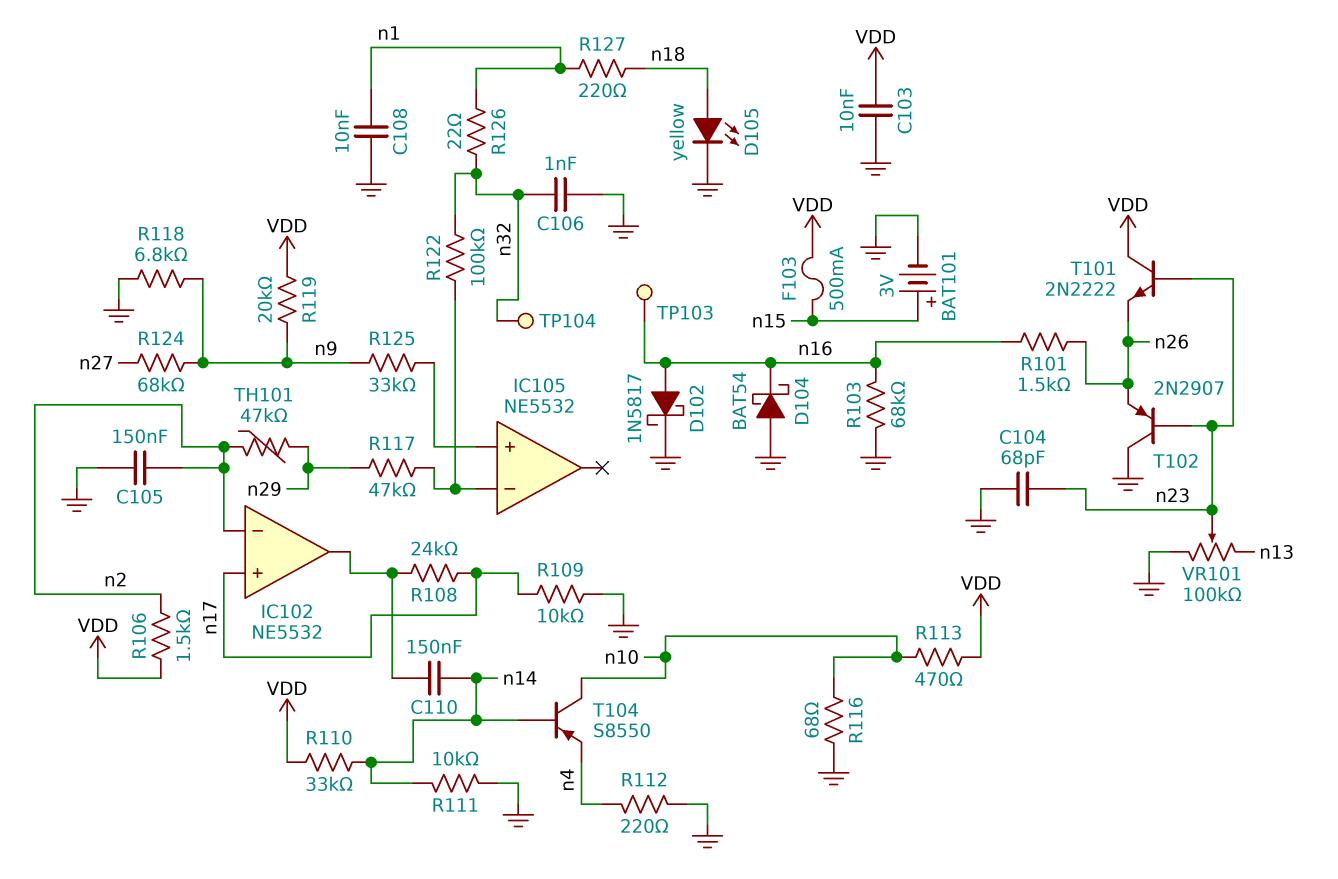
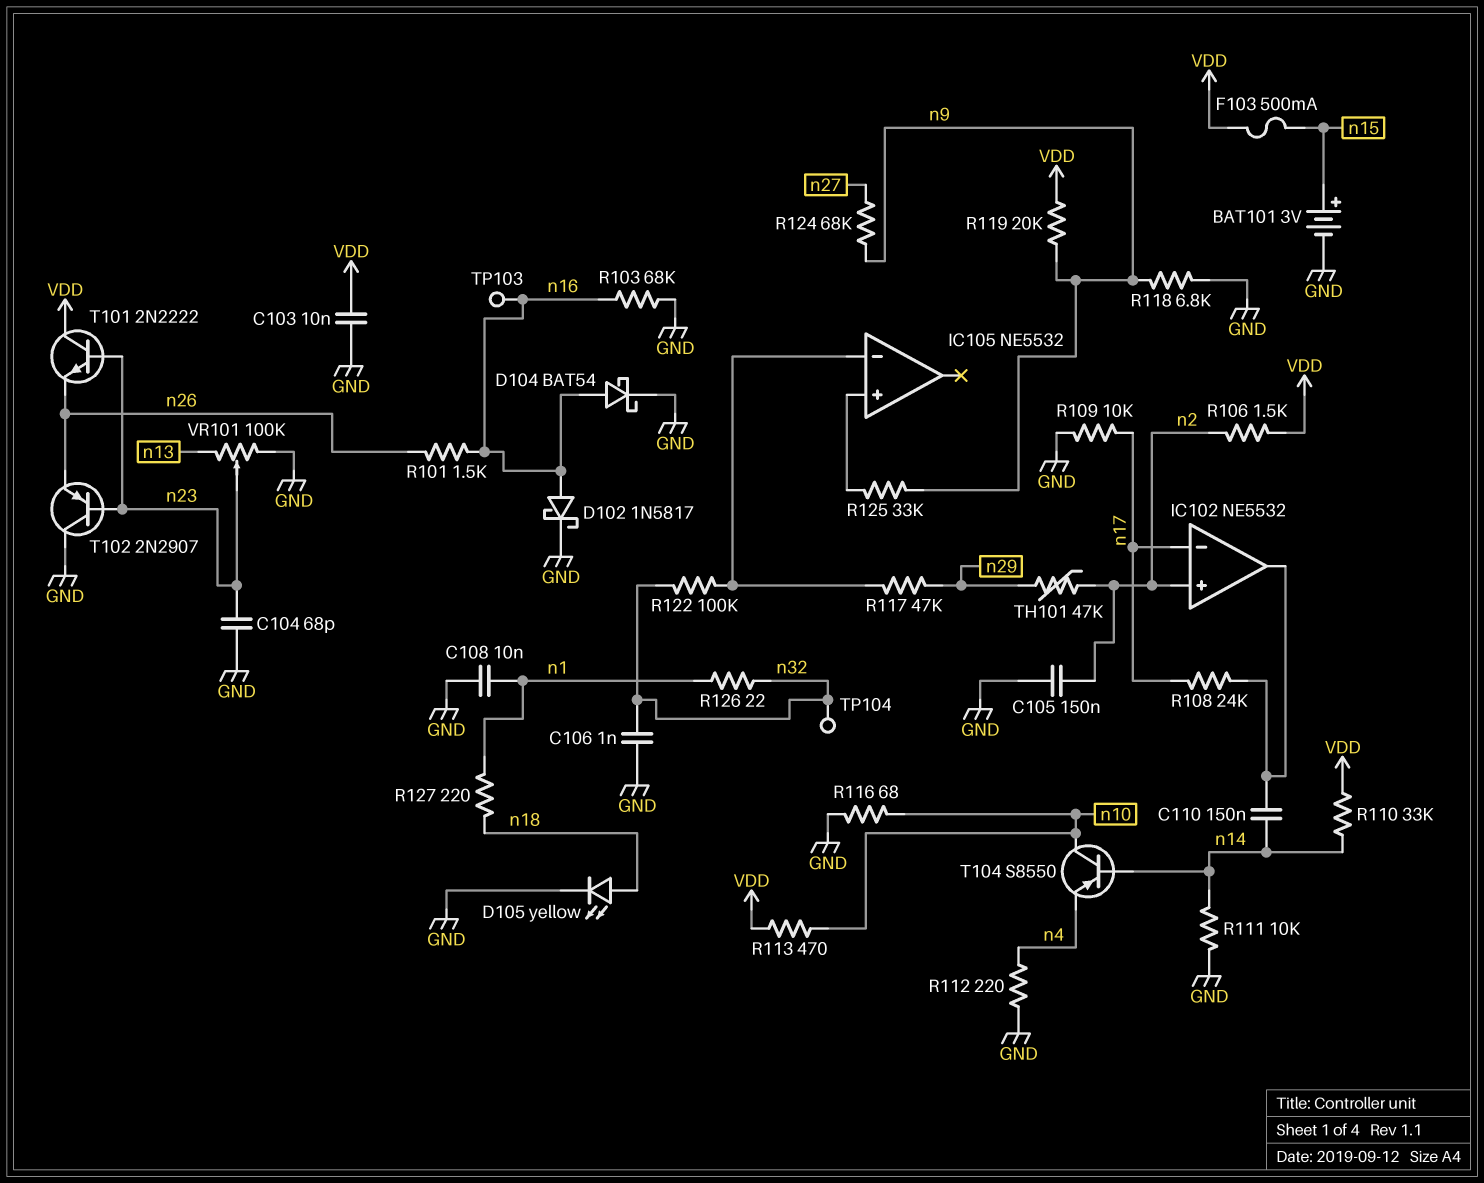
D104: schottky BAT54 (A GND, K n16) -> schottky BAT54 (A n16, K GND)
IC102 pin in+: n17 -> n2
IC102 pin in-: n2 -> n17

